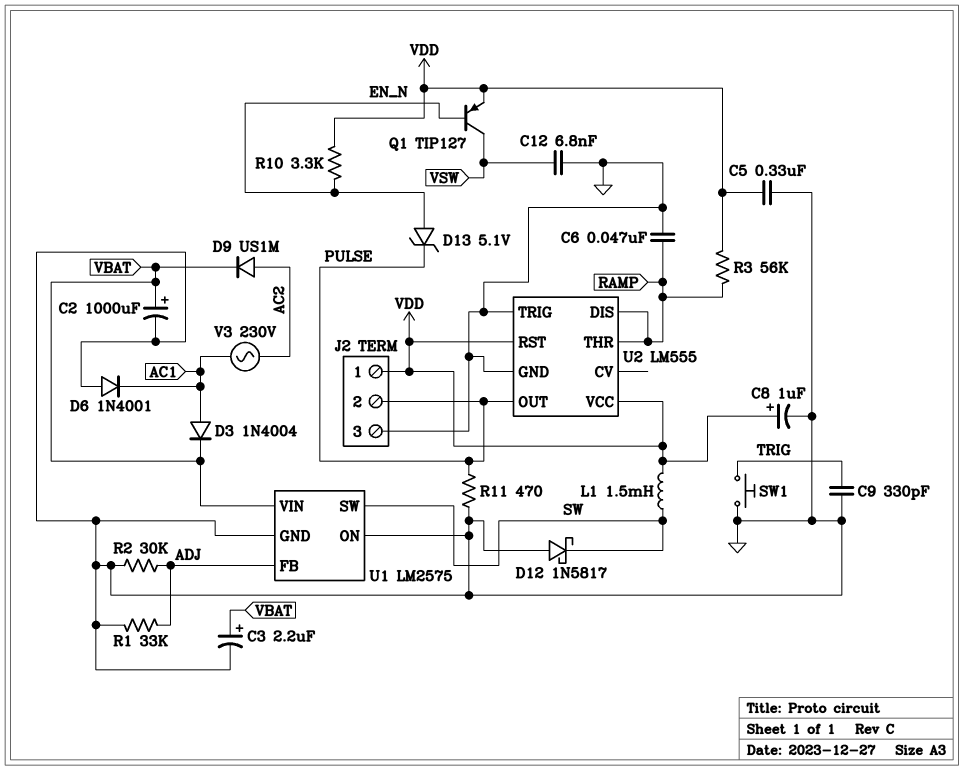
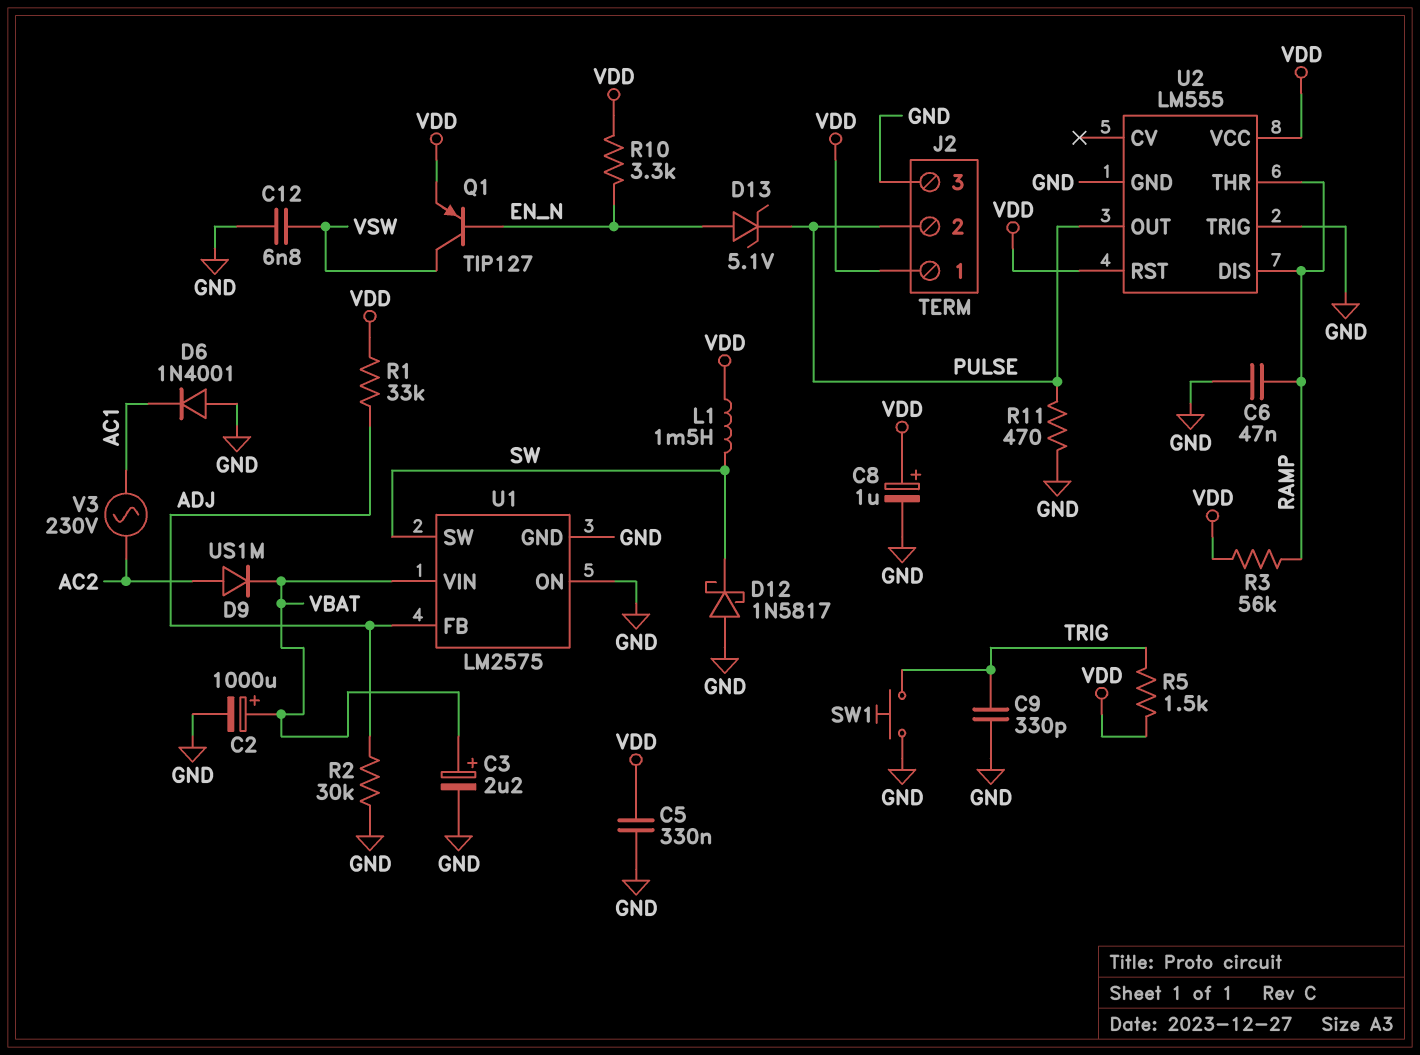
D3: diode 1N4004 (A AC1, K VBAT) -> none
R1: 33k (ADJ, GND) -> 33k (ADJ, VDD)
R5: none -> 1.5k (TRIG, VDD)

